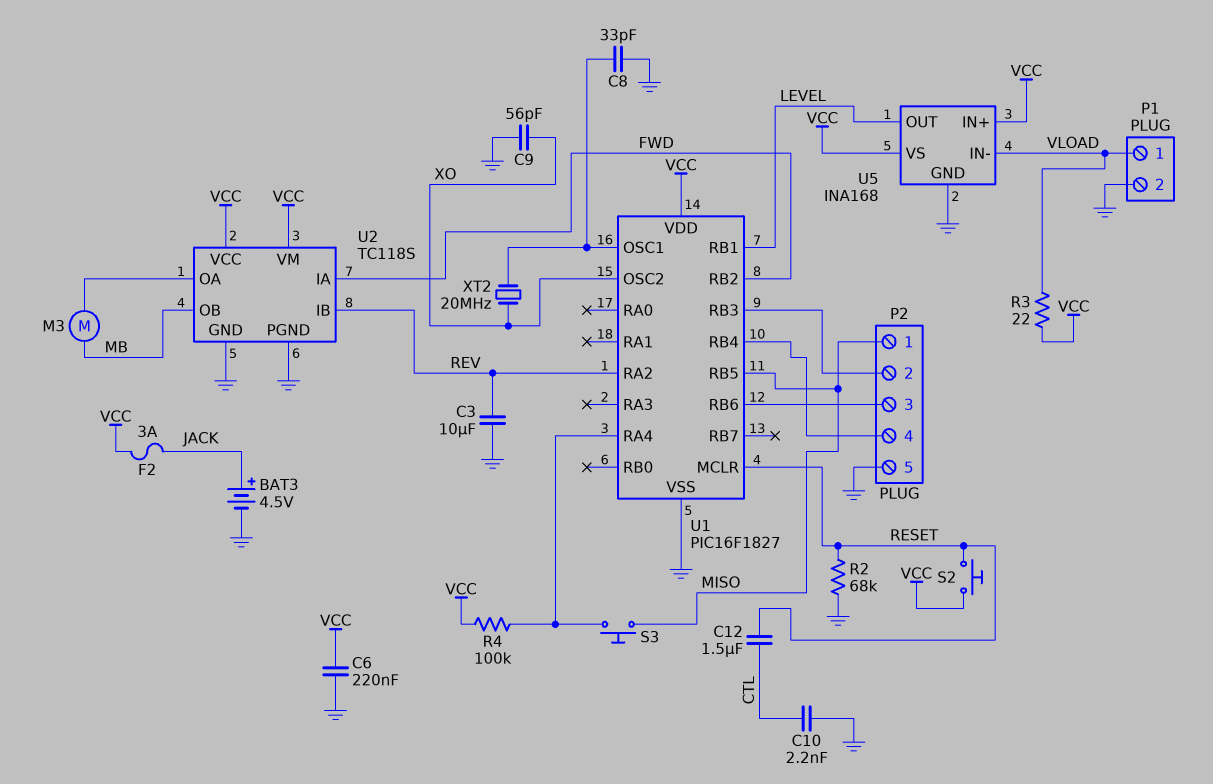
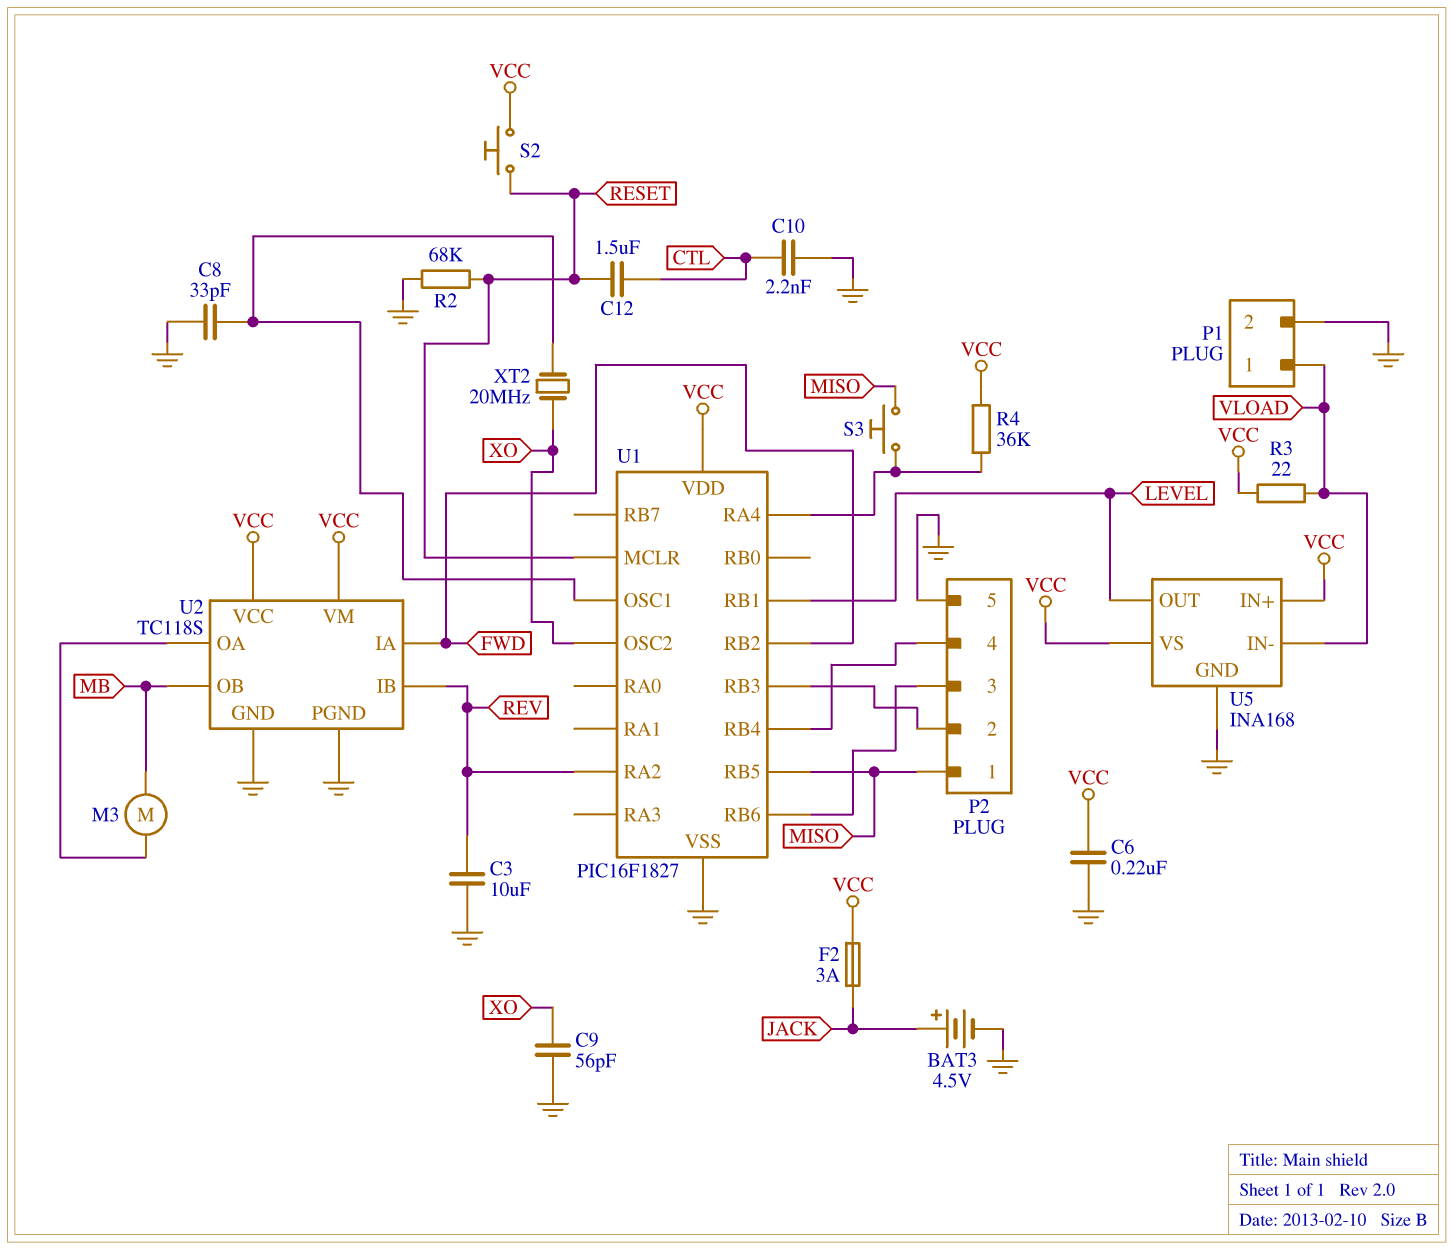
R4: 100k (U1/RA4, VCC) -> 36k (U1/RA4, VCC)

